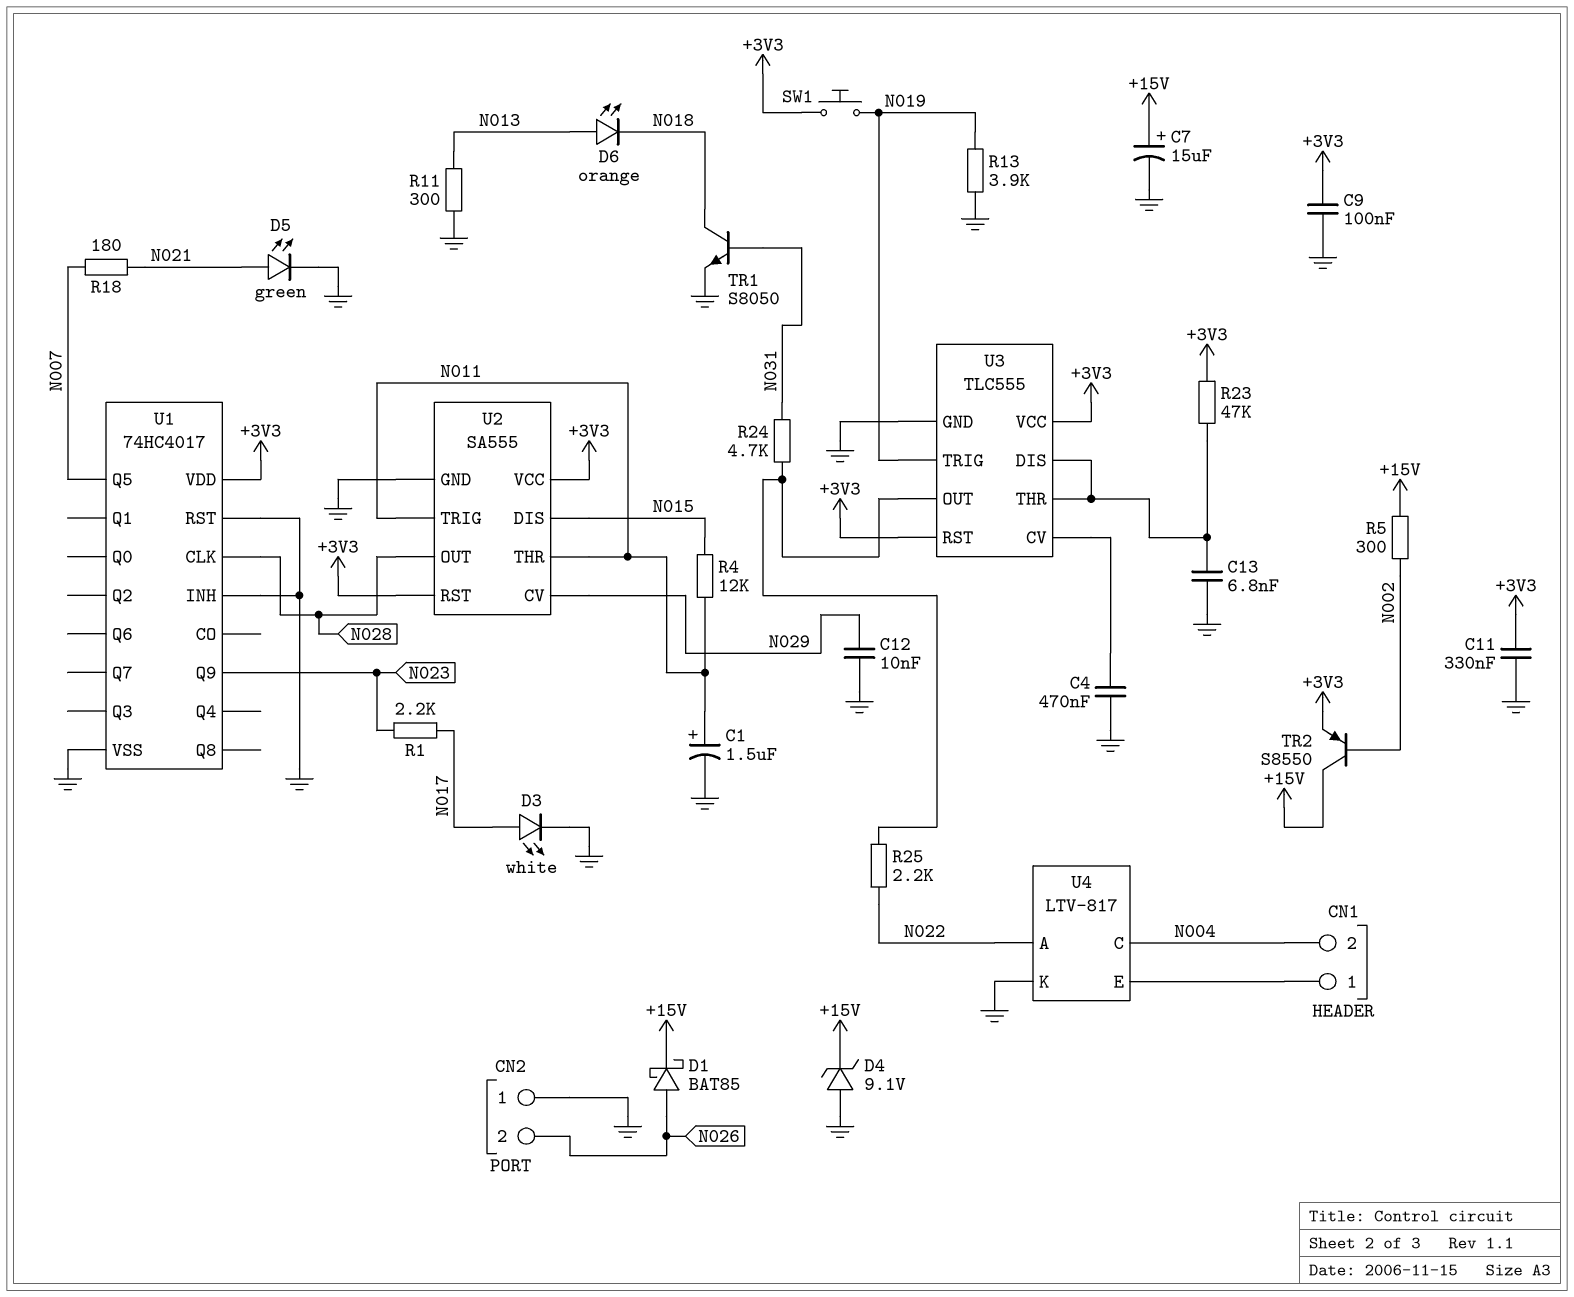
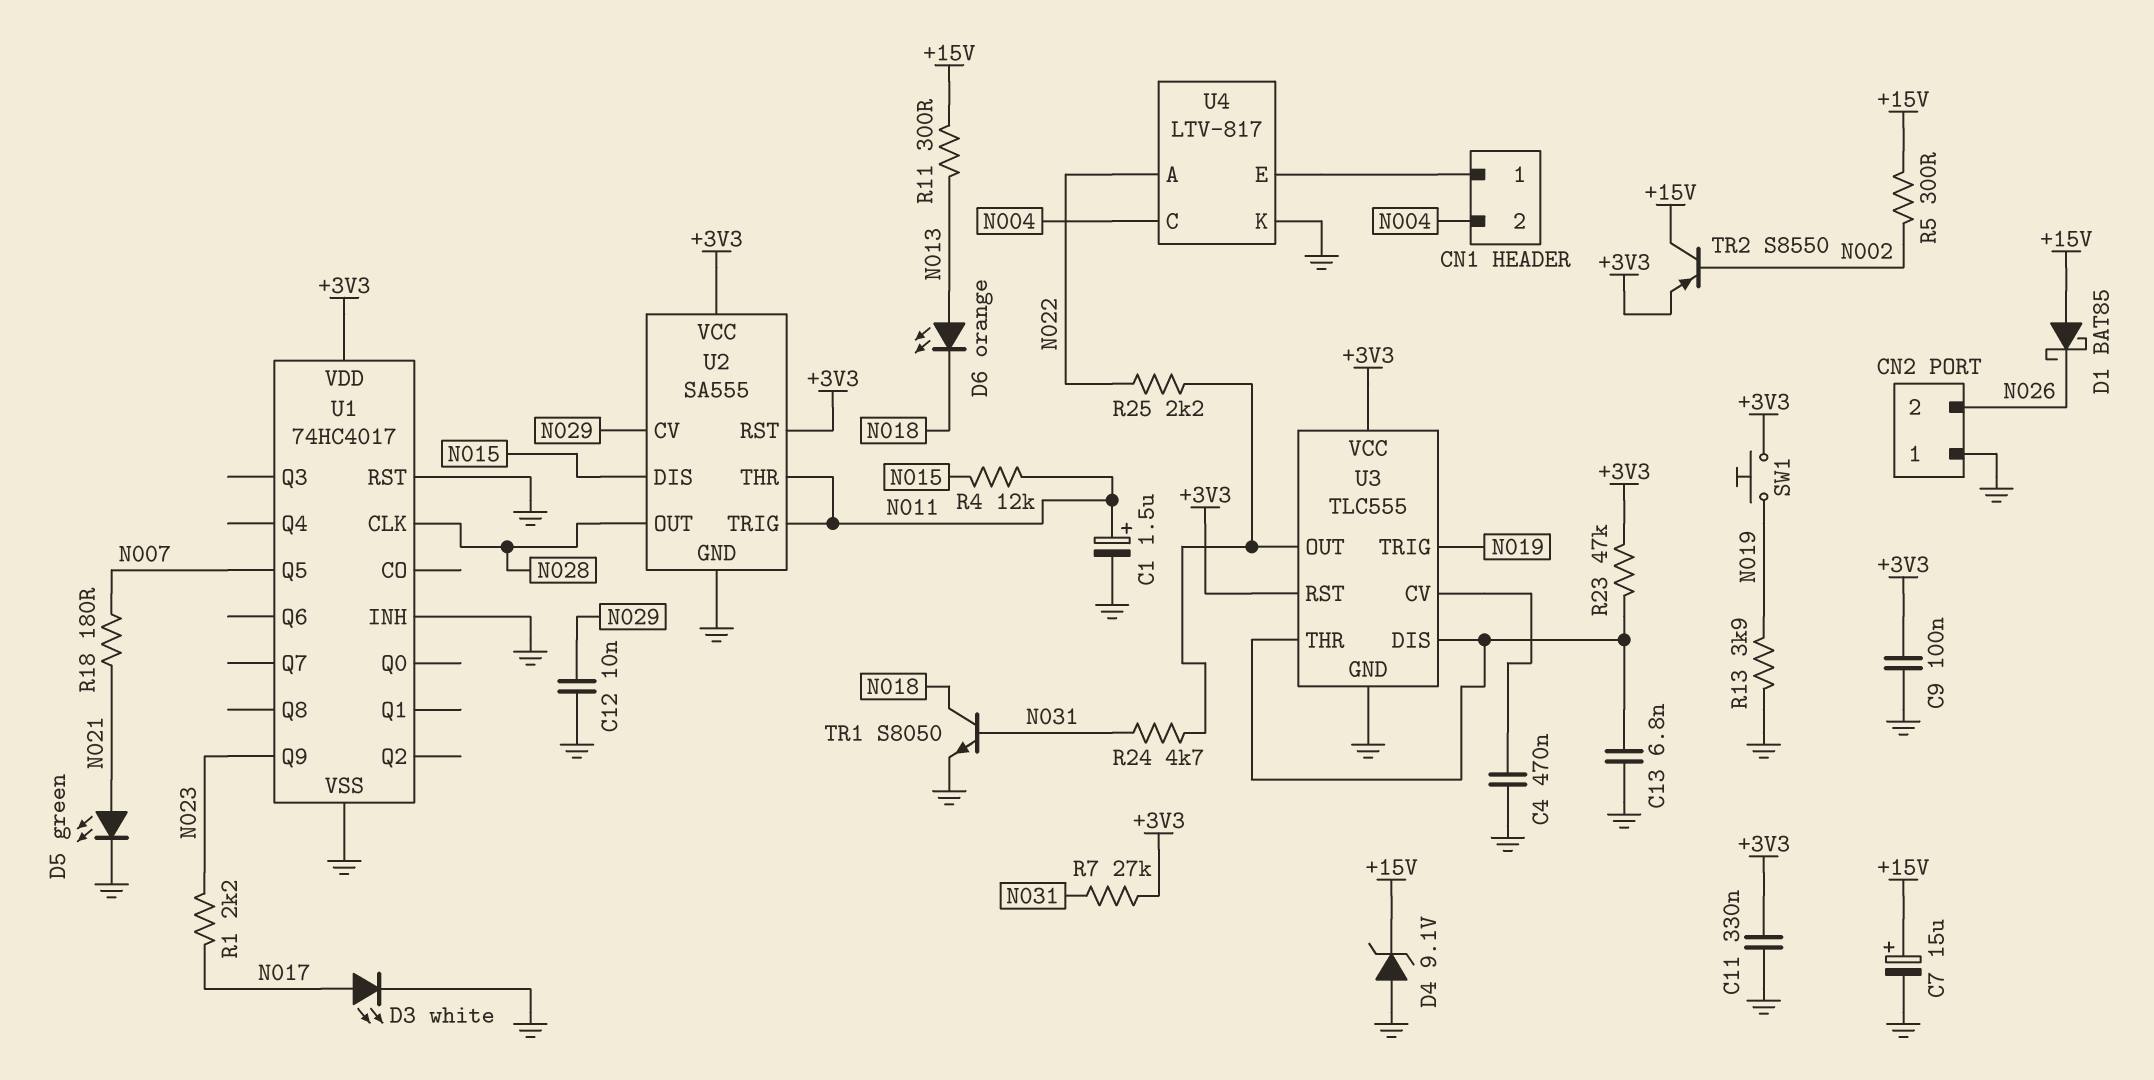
D1: schottky BAT85 (A N026, K +15V) -> schottky BAT85 (A +15V, K N026)
R7: none -> 27k (+3V3, N031)
R11: 300 (GND, N013) -> 300 (+15V, N013)

